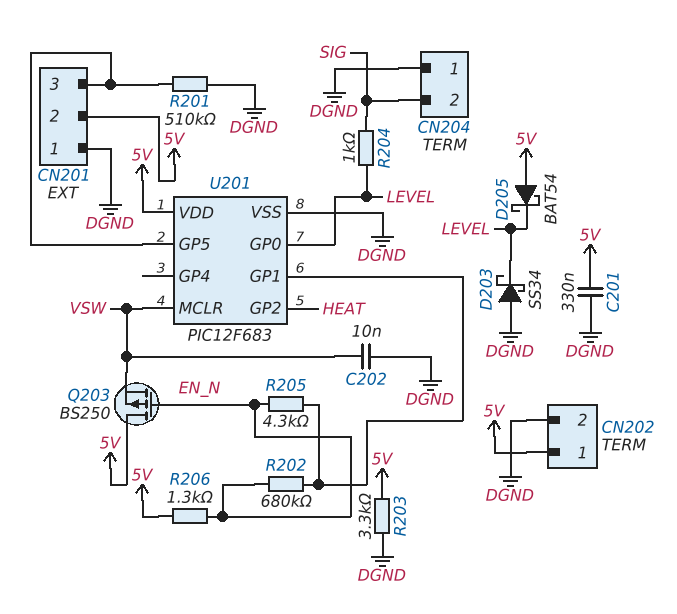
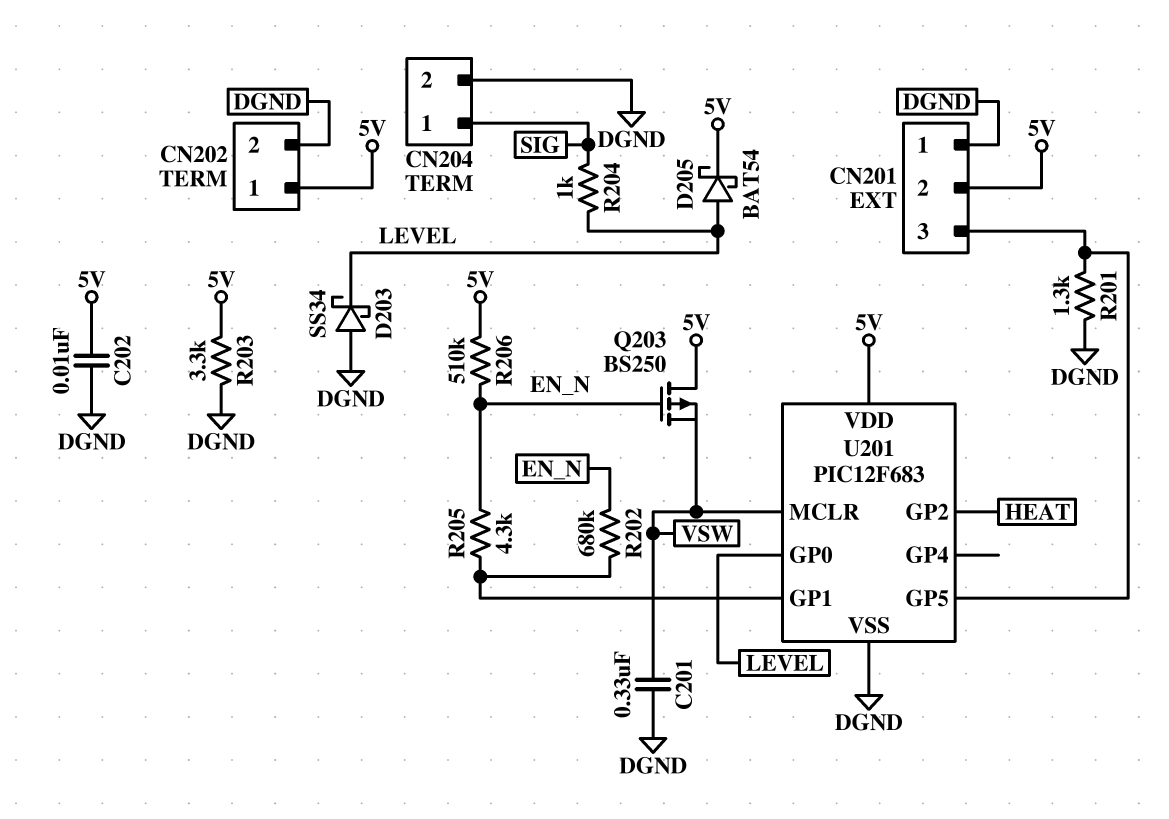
C201: 330nF (5V, DGND) -> 330nF (DGND, VSW)
C202: 10nF (DGND, VSW) -> 10nF (5V, DGND)
CN204 pin 1: DGND -> SIG
CN204 pin 2: SIG -> DGND
D205: schottky BAT54 (A 5V, K LEVEL) -> schottky BAT54 (A LEVEL, K 5V)
R201: 510k (CN201/3, DGND) -> 1.3k (CN201/3, DGND)
R206: 1.3k (5V, EN_N) -> 510k (5V, EN_N)

